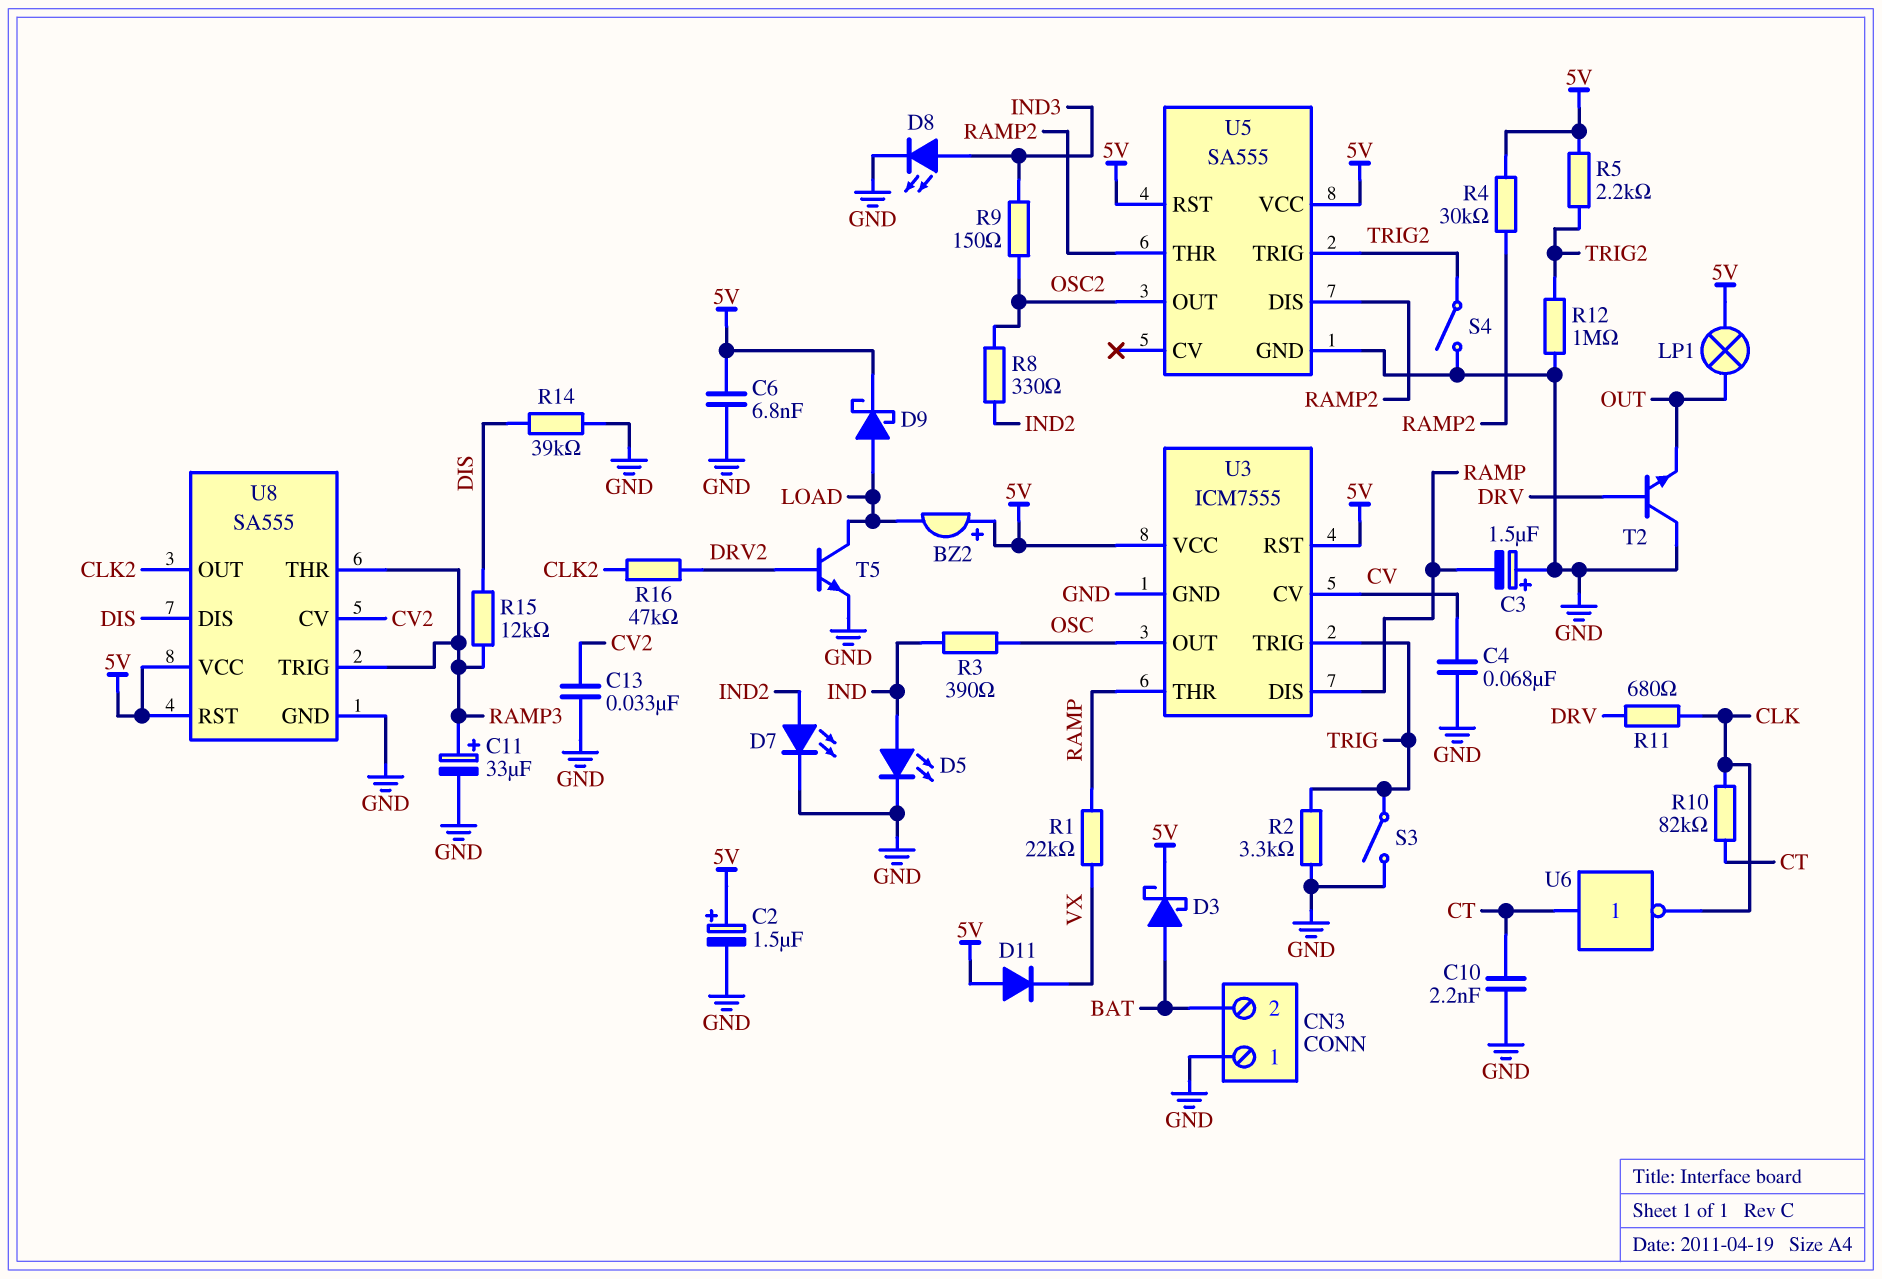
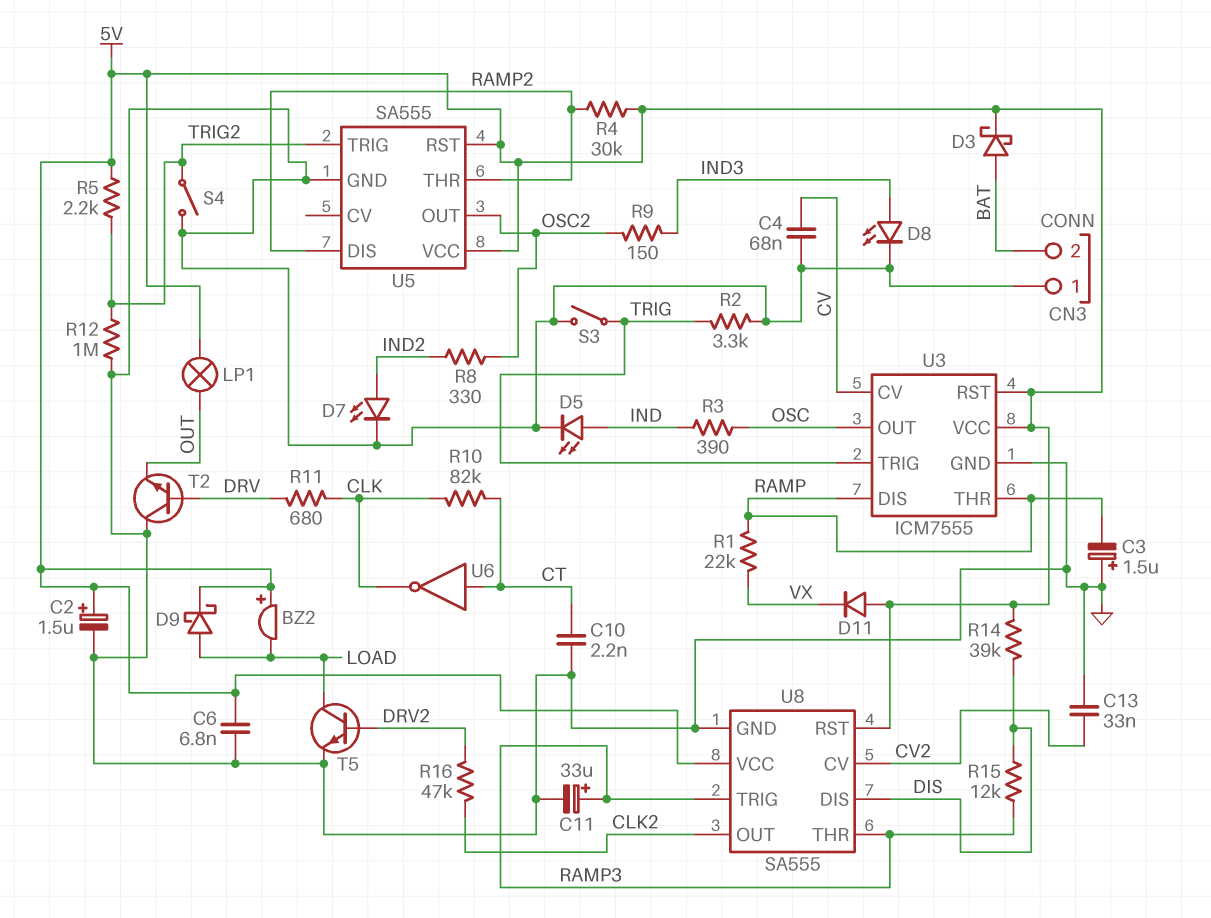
R14: 39k (DIS, GND) -> 39k (5V, DIS)

